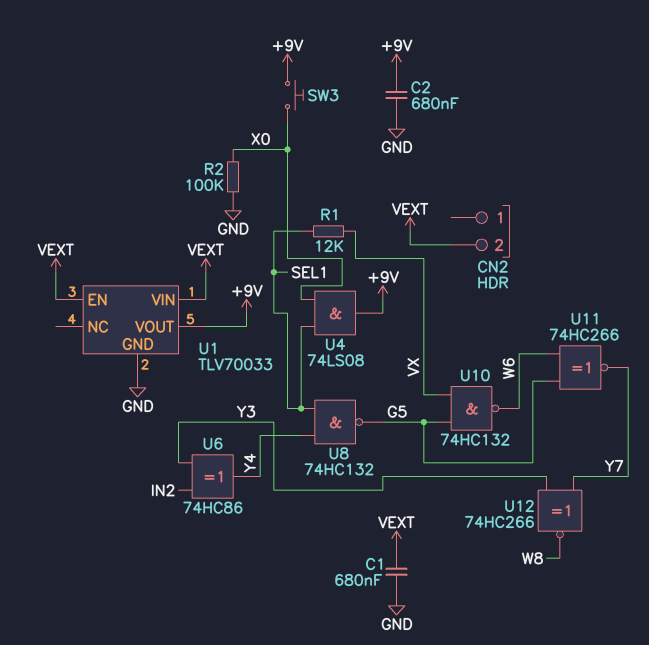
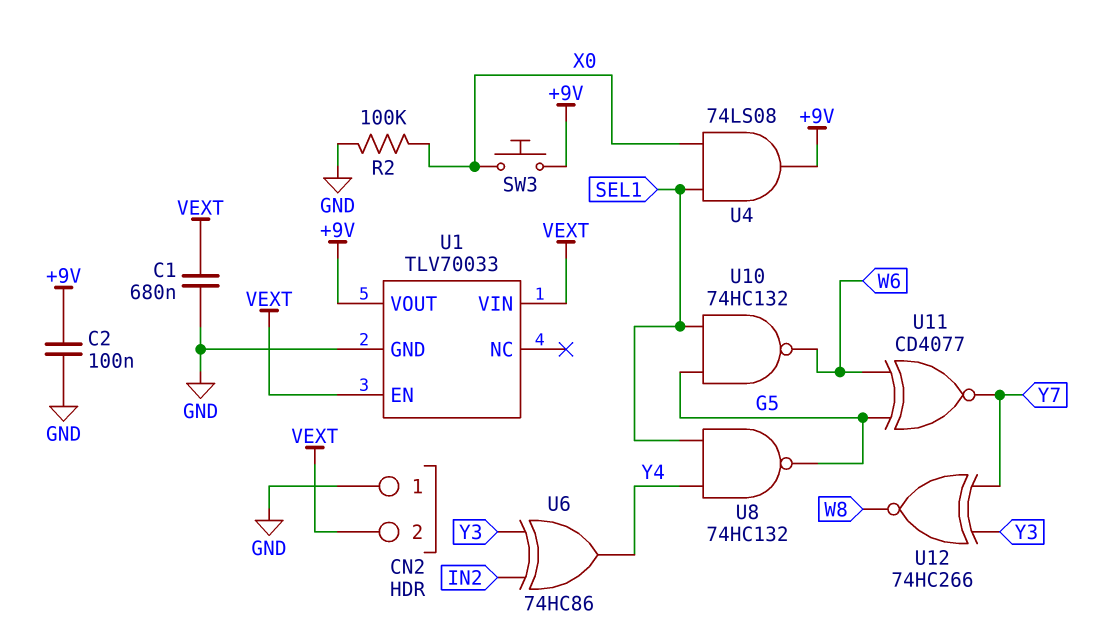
C2: 680nF (+9V, GND) -> 100nF (+9V, GND)
CN2 pin 1: none -> GND
R1: 12k (SEL1, VX) -> none
U10: NAND 74HC132 (in G5, in VX, out W6) -> NAND 74HC132 (in G5, in SEL1, out W6)
U11: XNOR 74HC266 (in G5, in W6, out Y7) -> XNOR CD4077 (in G5, in W6, out Y7)

